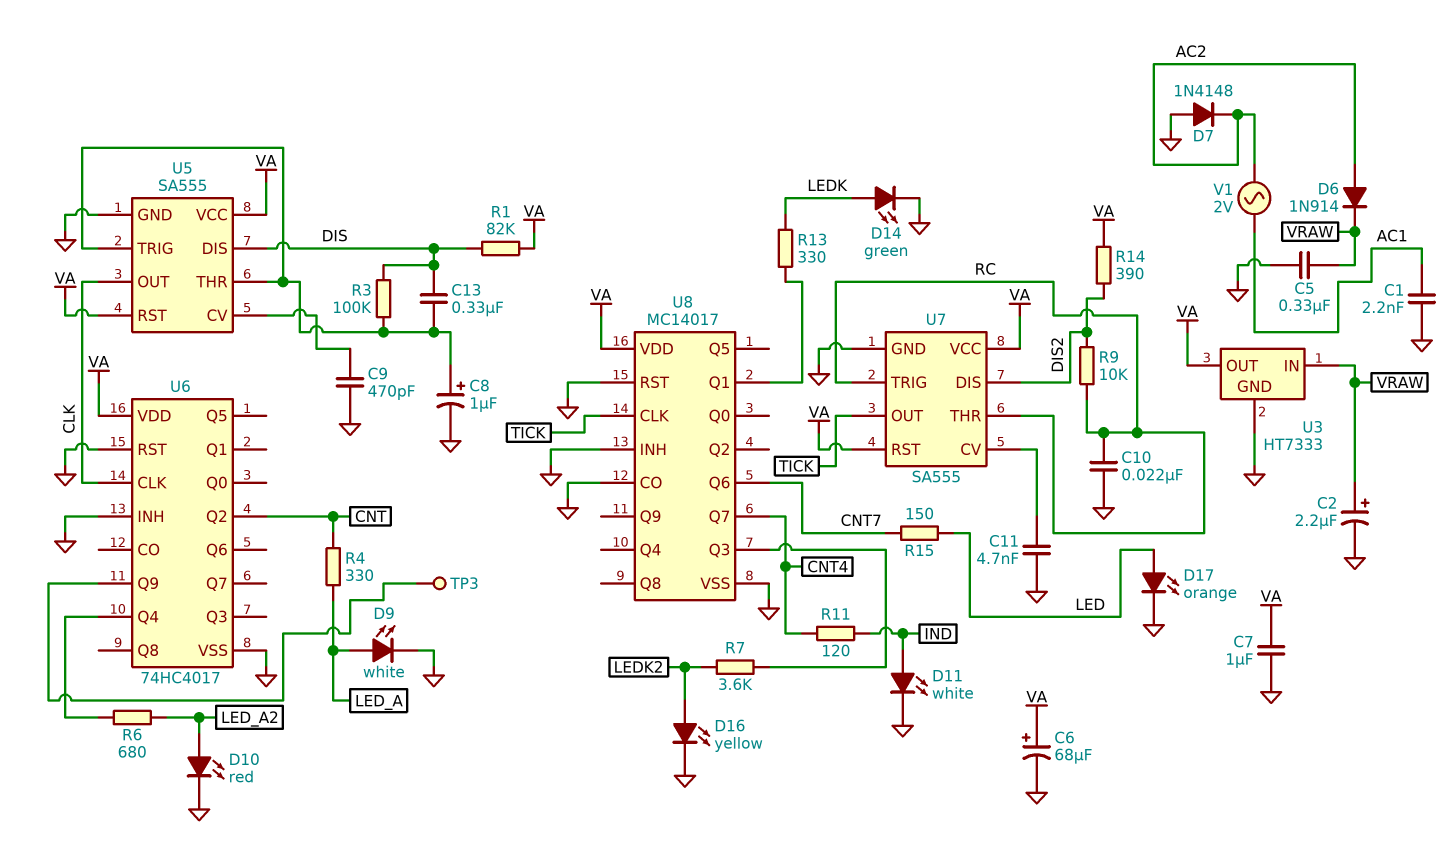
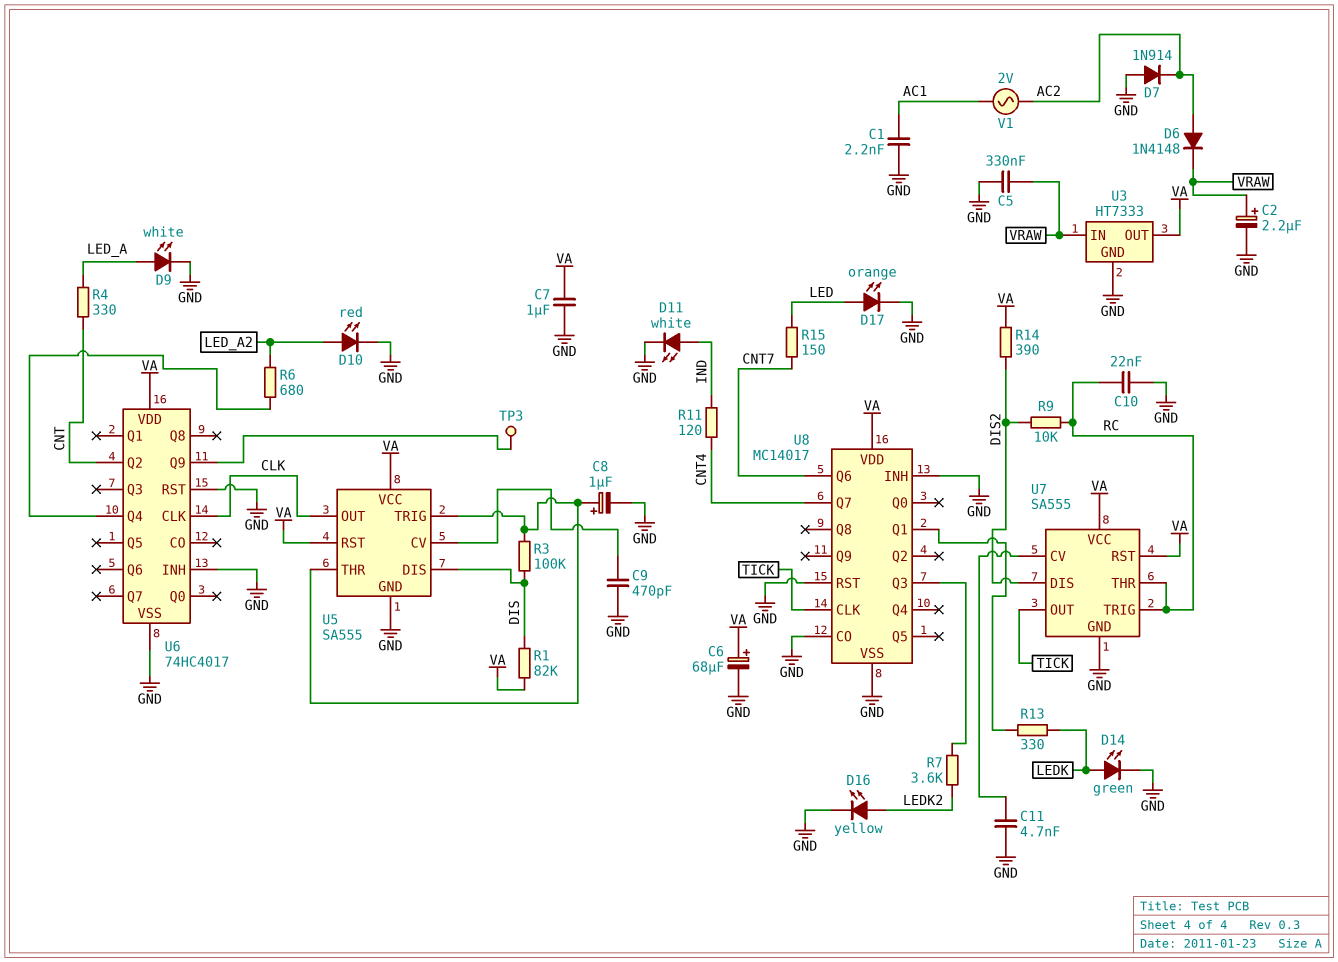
C13: 330nF (DIS, U5/THR) -> none
D6: diode 1N914 (A AC2, K VRAW) -> diode 1N4148 (A AC2, K VRAW)
D7: diode 1N4148 (A GND, K AC2) -> diode 1N914 (A GND, K AC2)

